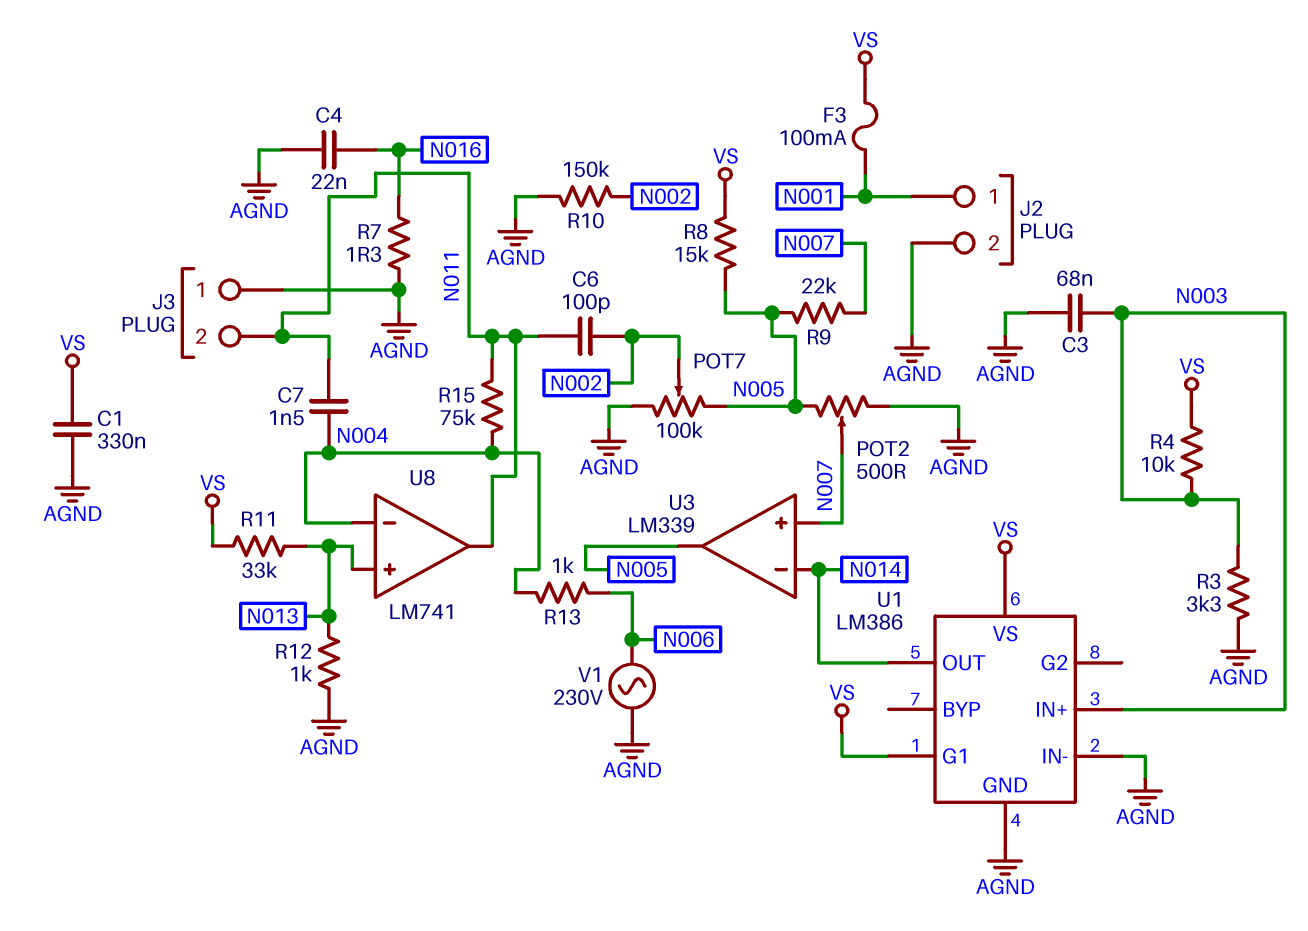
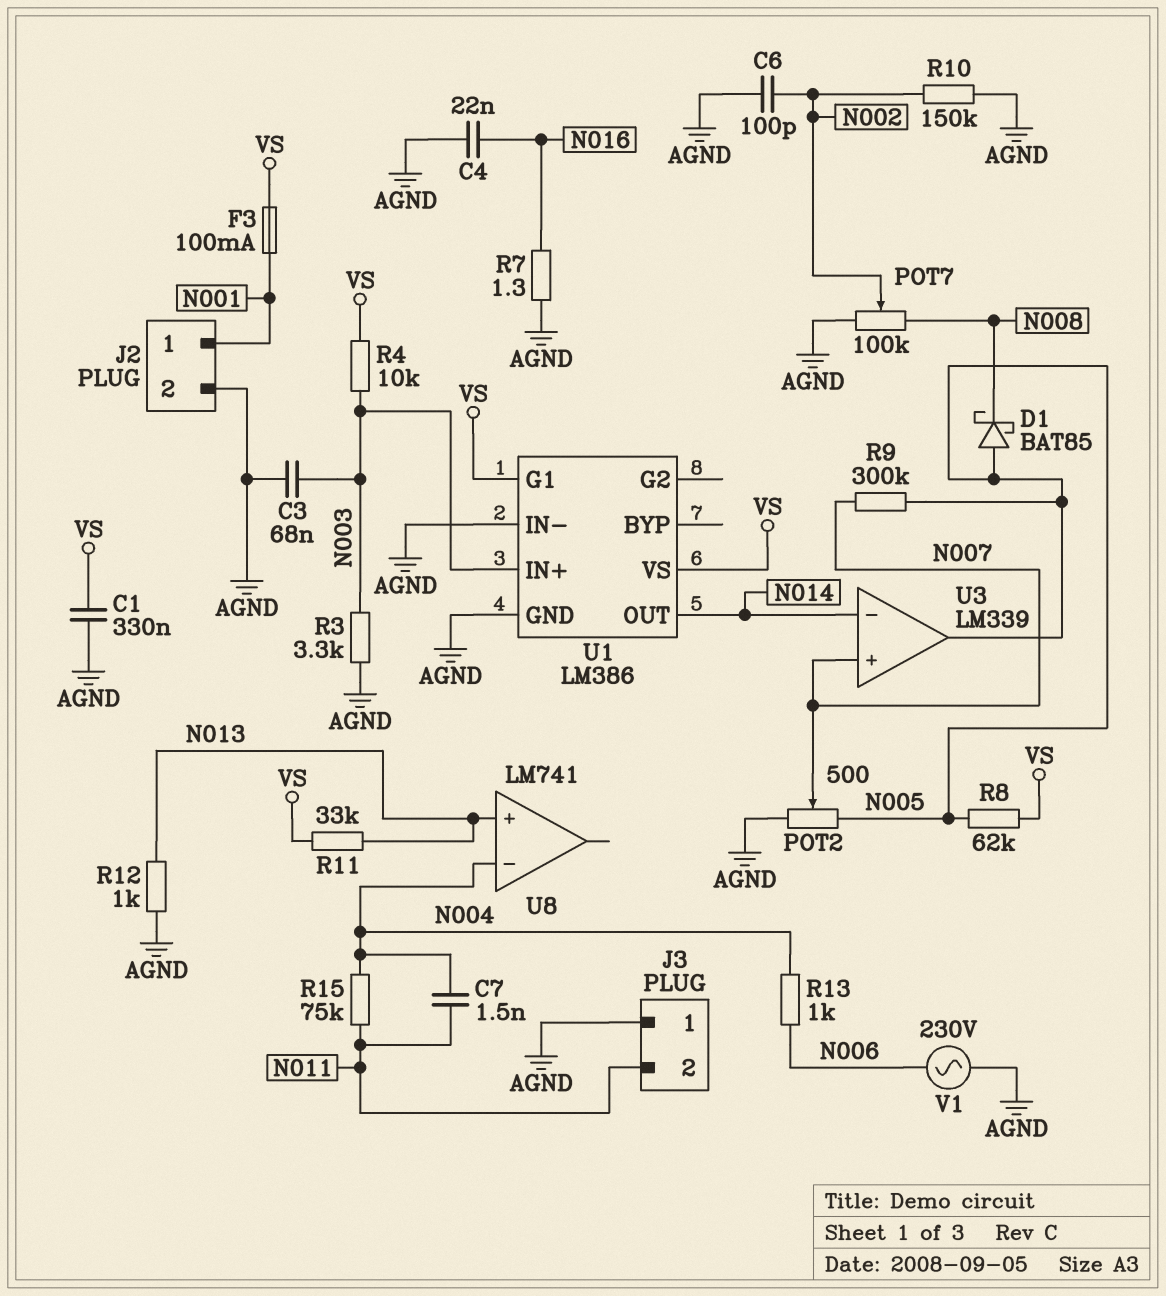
C6: 100pF (N002, N011) -> 100pF (AGND, N002)
D1: none -> schottky BAT85 (A N005, K N008)
POT7: 100k (AGND, N005, wiper N002) -> 100k (AGND, N008, wiper N002)
R8: 15k (N005, VS) -> 62k (N005, VS)
R9: 22k (N005, N007) -> 300k (N005, N007)
U8 pin out: N011 -> none

